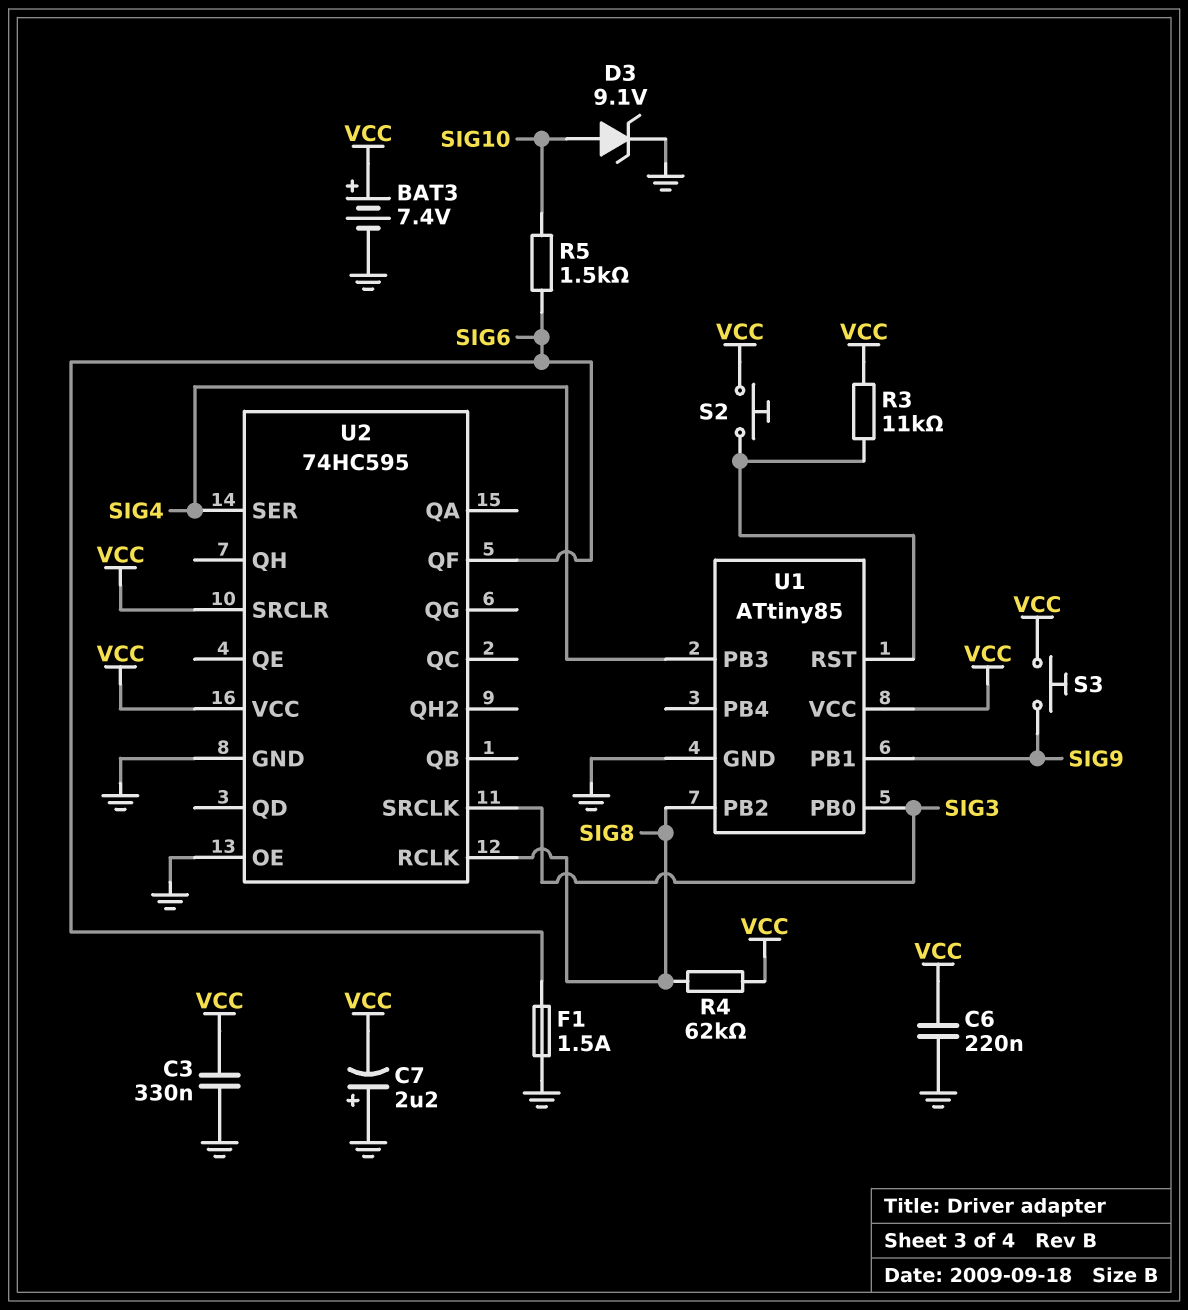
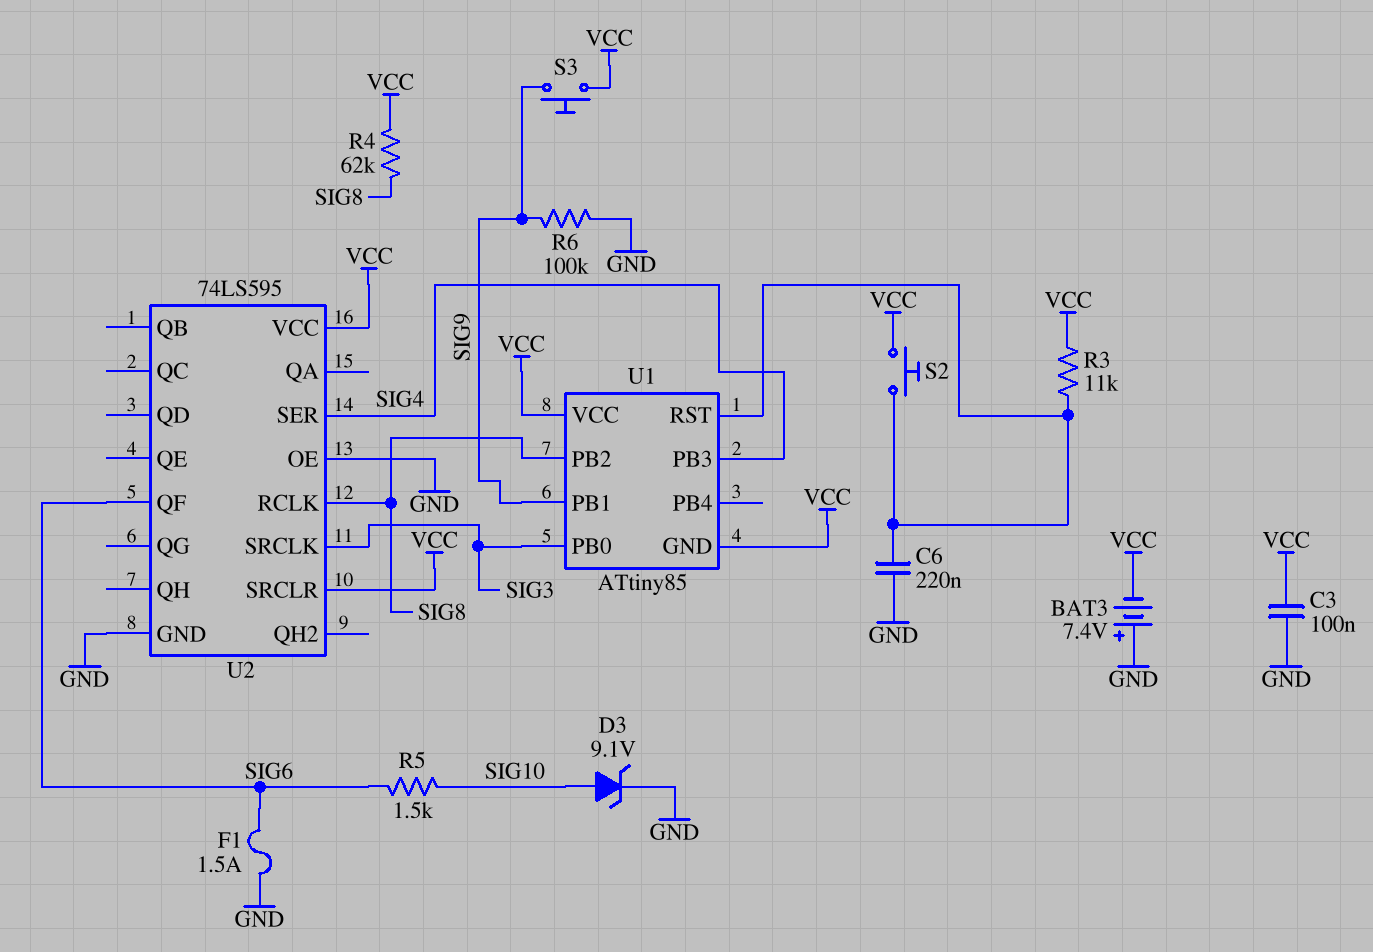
BAT3: 7.4V (plus VCC, minus GND) -> 7.4V (plus GND, minus VCC)
C3: 330nF (GND, VCC) -> 100nF (GND, VCC)
C6: 220nF (GND, VCC) -> 220nF (GND, U1/RST)
C7: 2.2uF (plus GND, minus VCC) -> none
R6: none -> 100k (GND, SIG9)
U1 pin GND: GND -> VCC
U2: 74HC595 -> 74LS595

